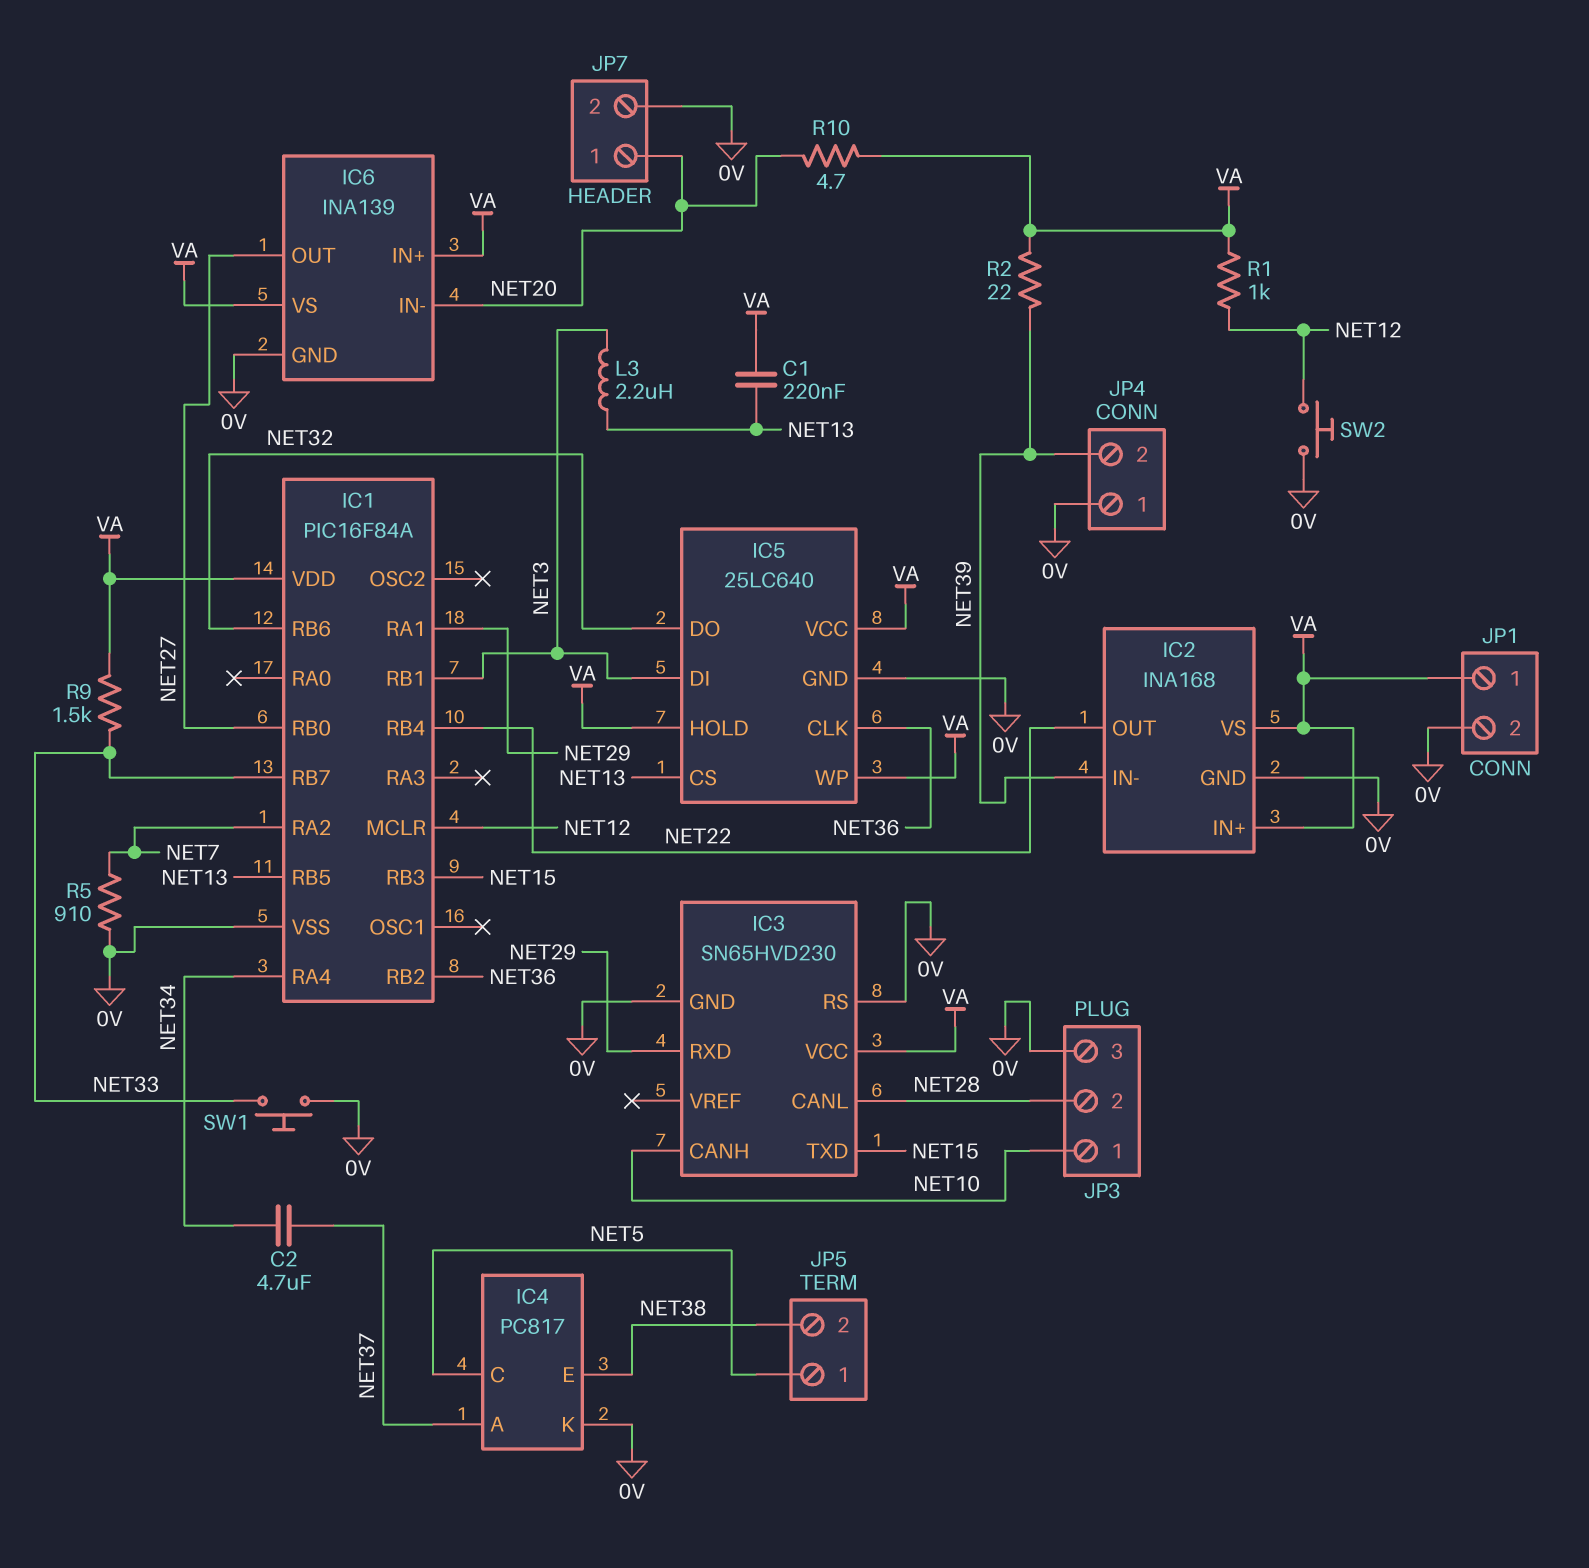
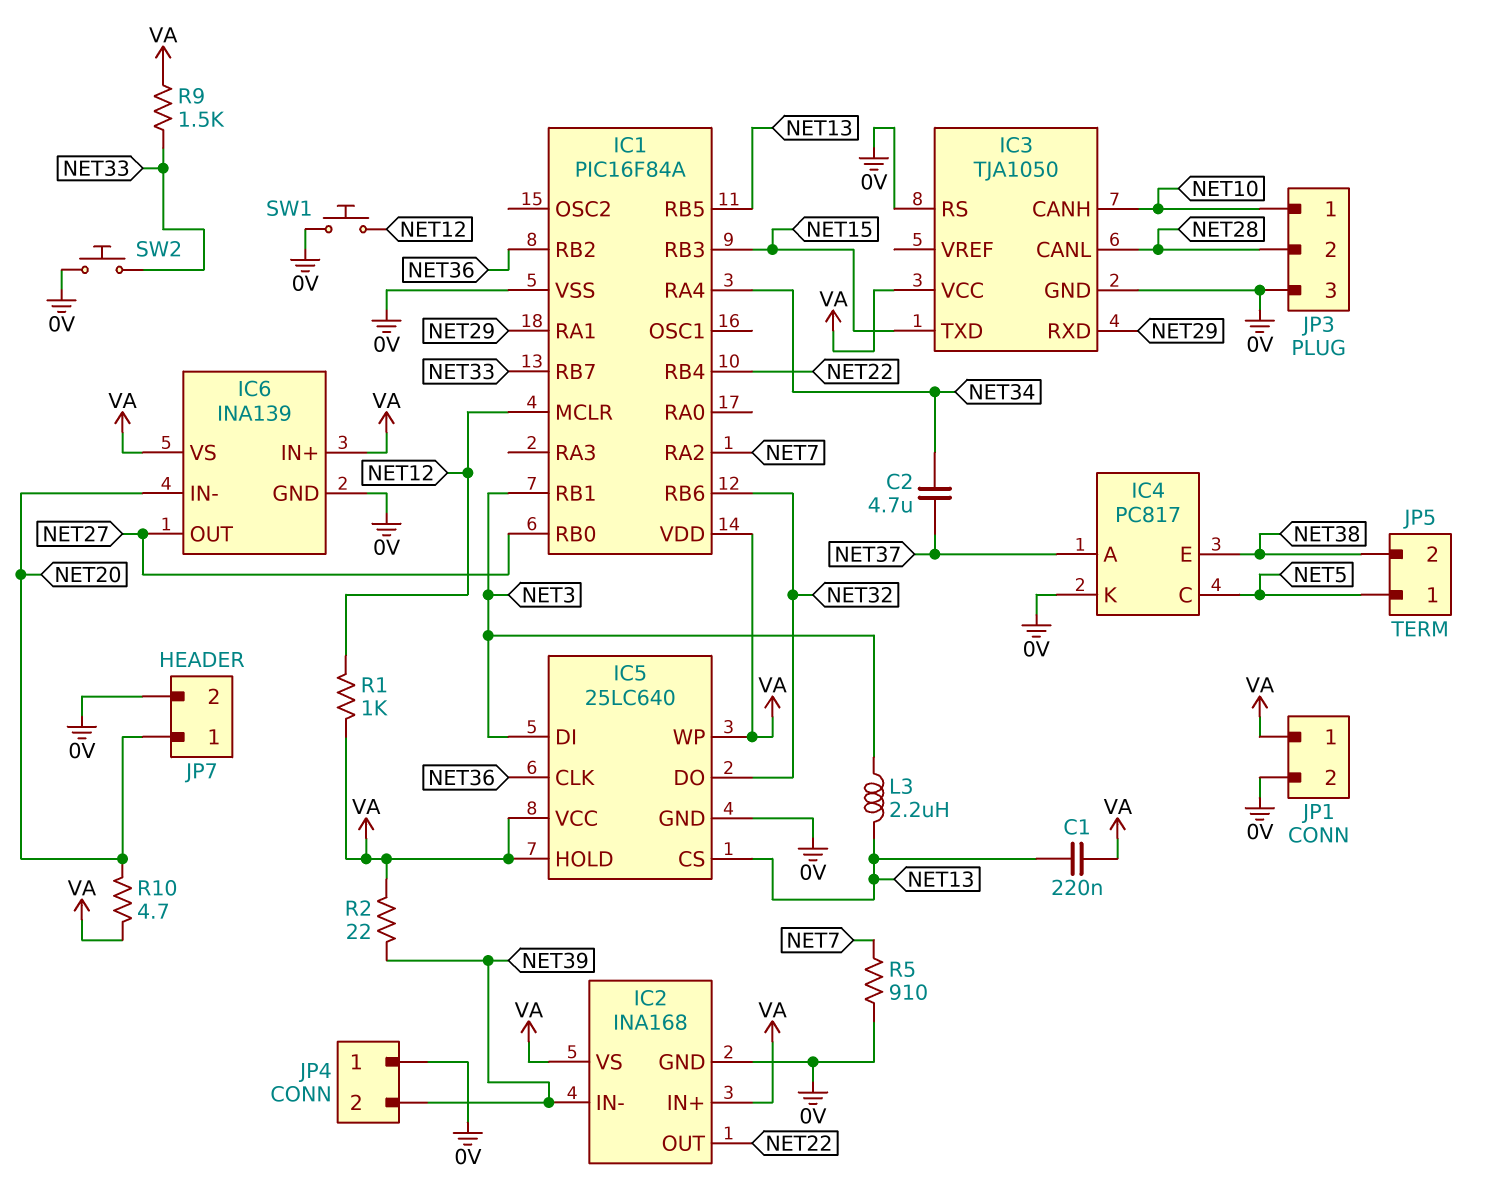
IC3: SN65HVD230 -> TJA1050
SW1: button (0V, NET33) -> button (0V, NET12)
SW2: button (0V, NET12) -> button (0V, NET33)

